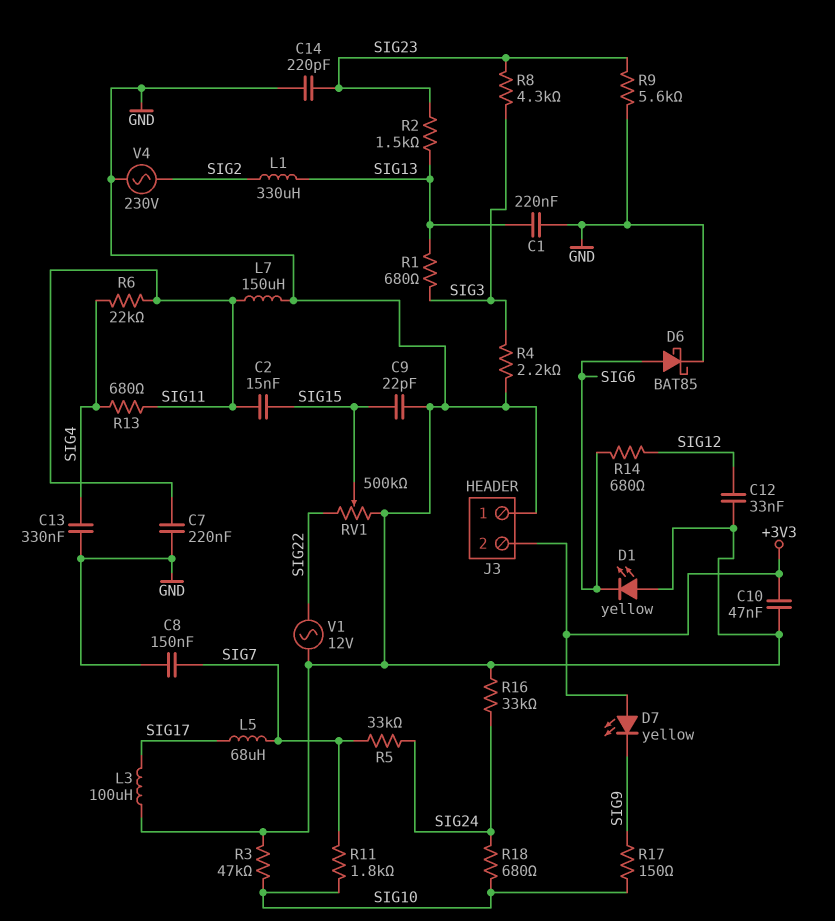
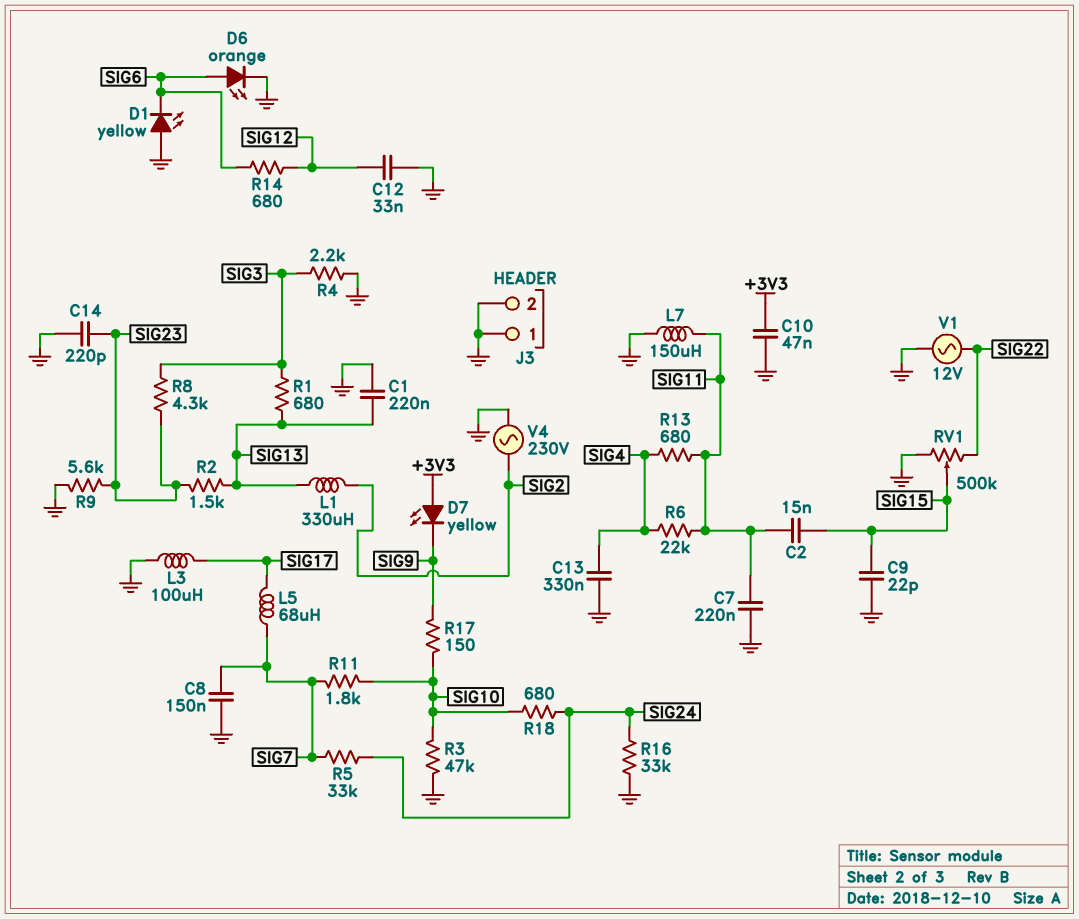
D6: schottky BAT85 (A SIG6, K GND) -> LED orange (A SIG6, K GND)
J3 pin 2: +3V3 -> GND

